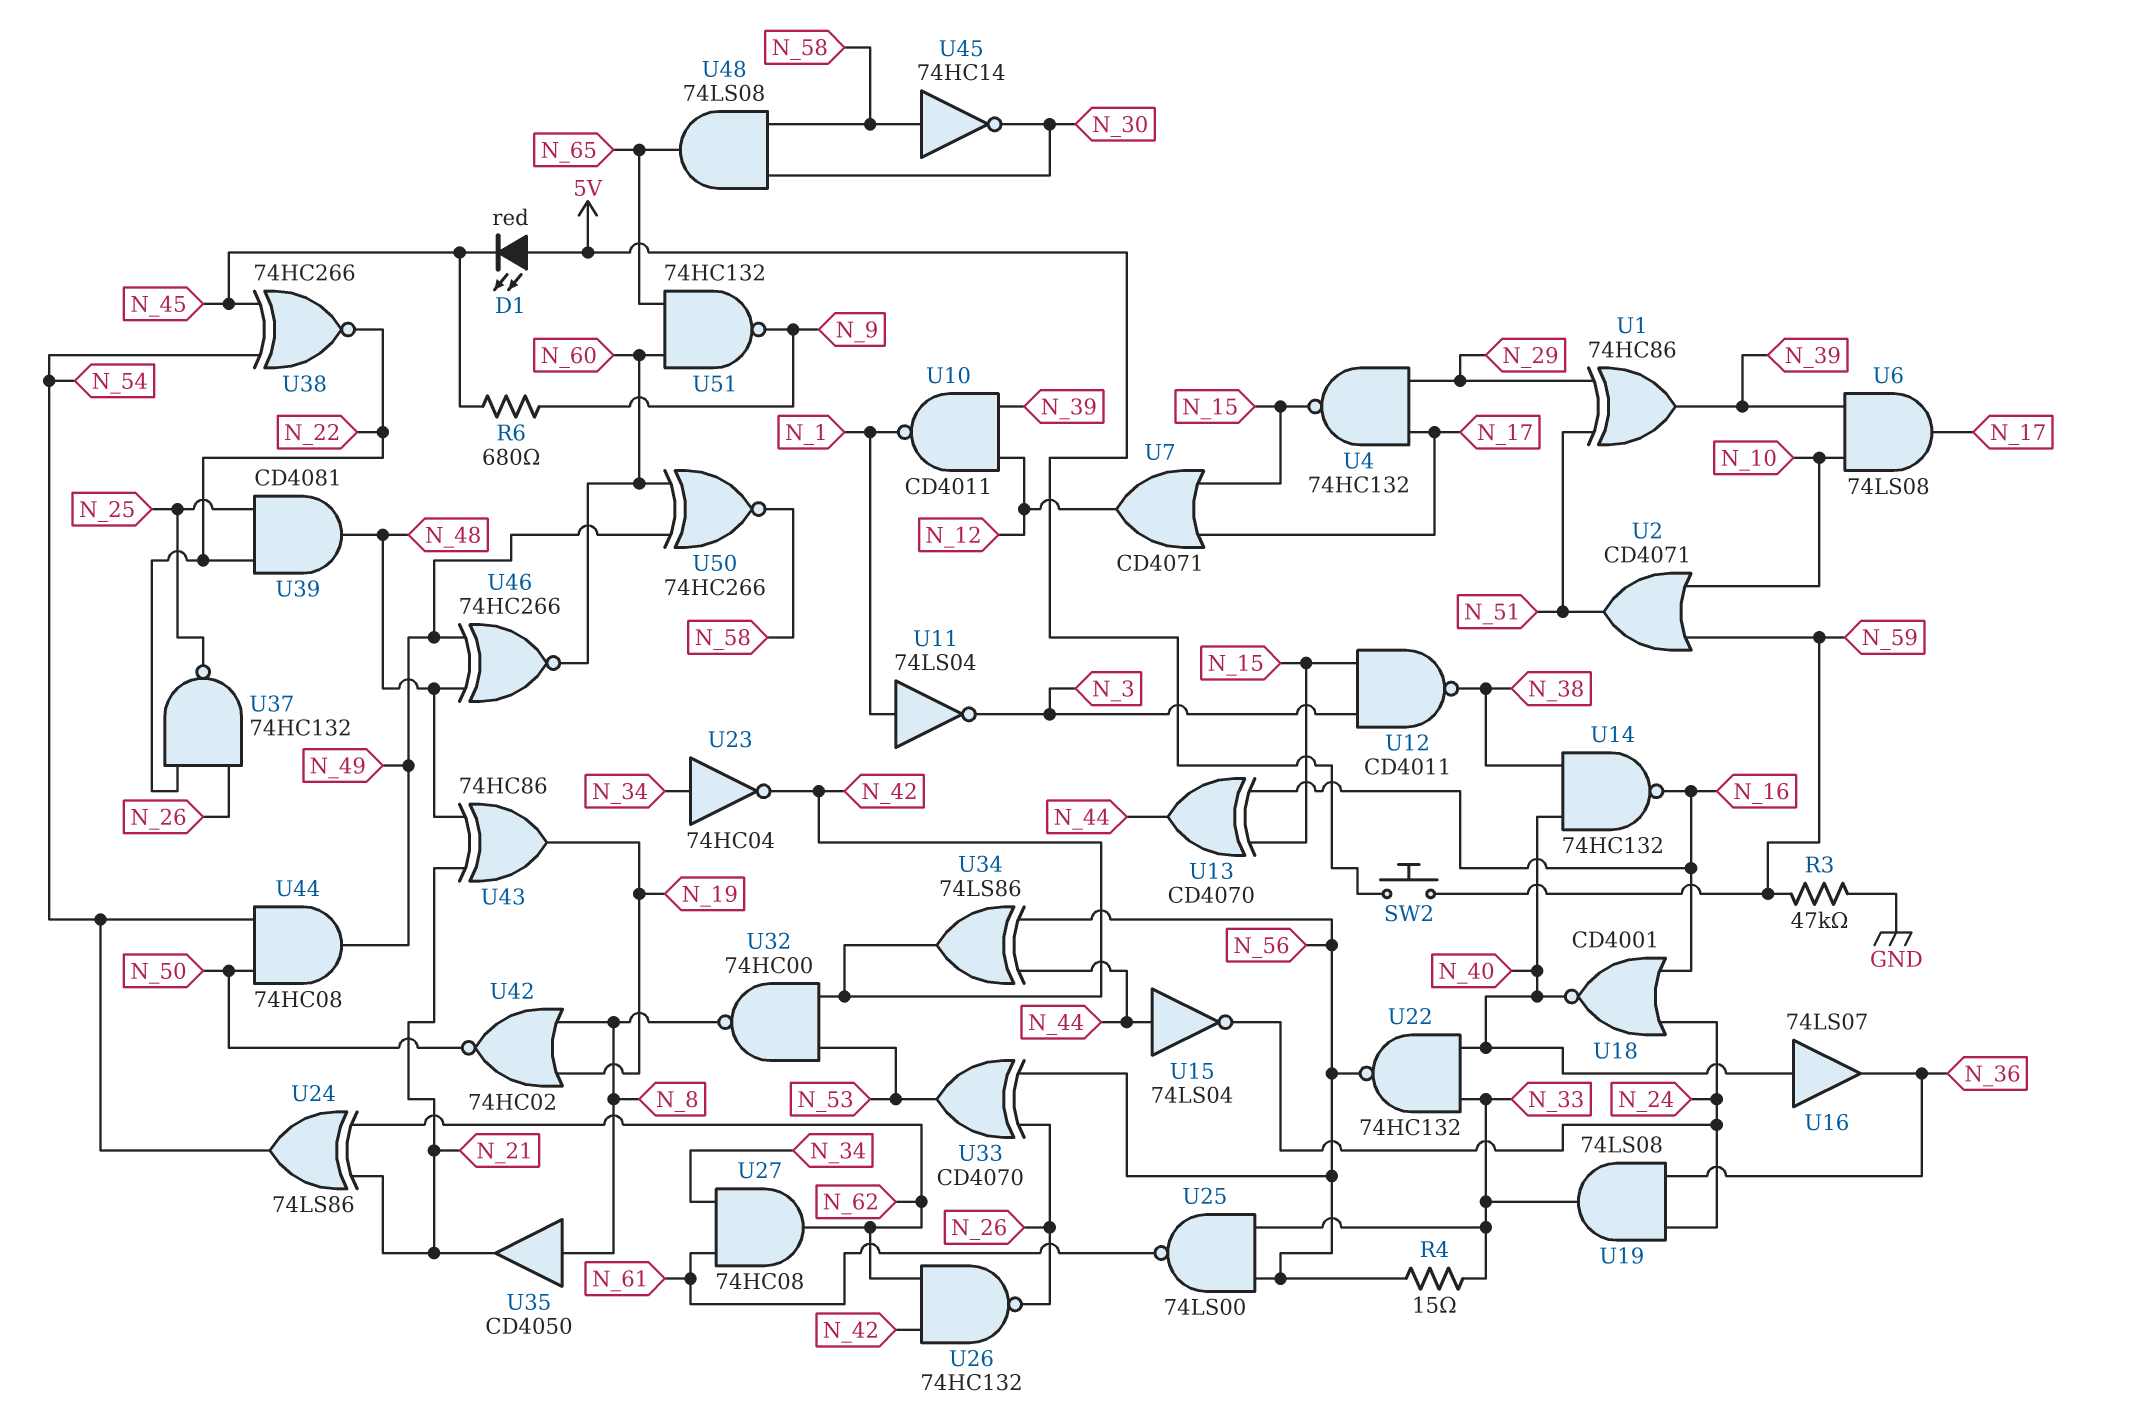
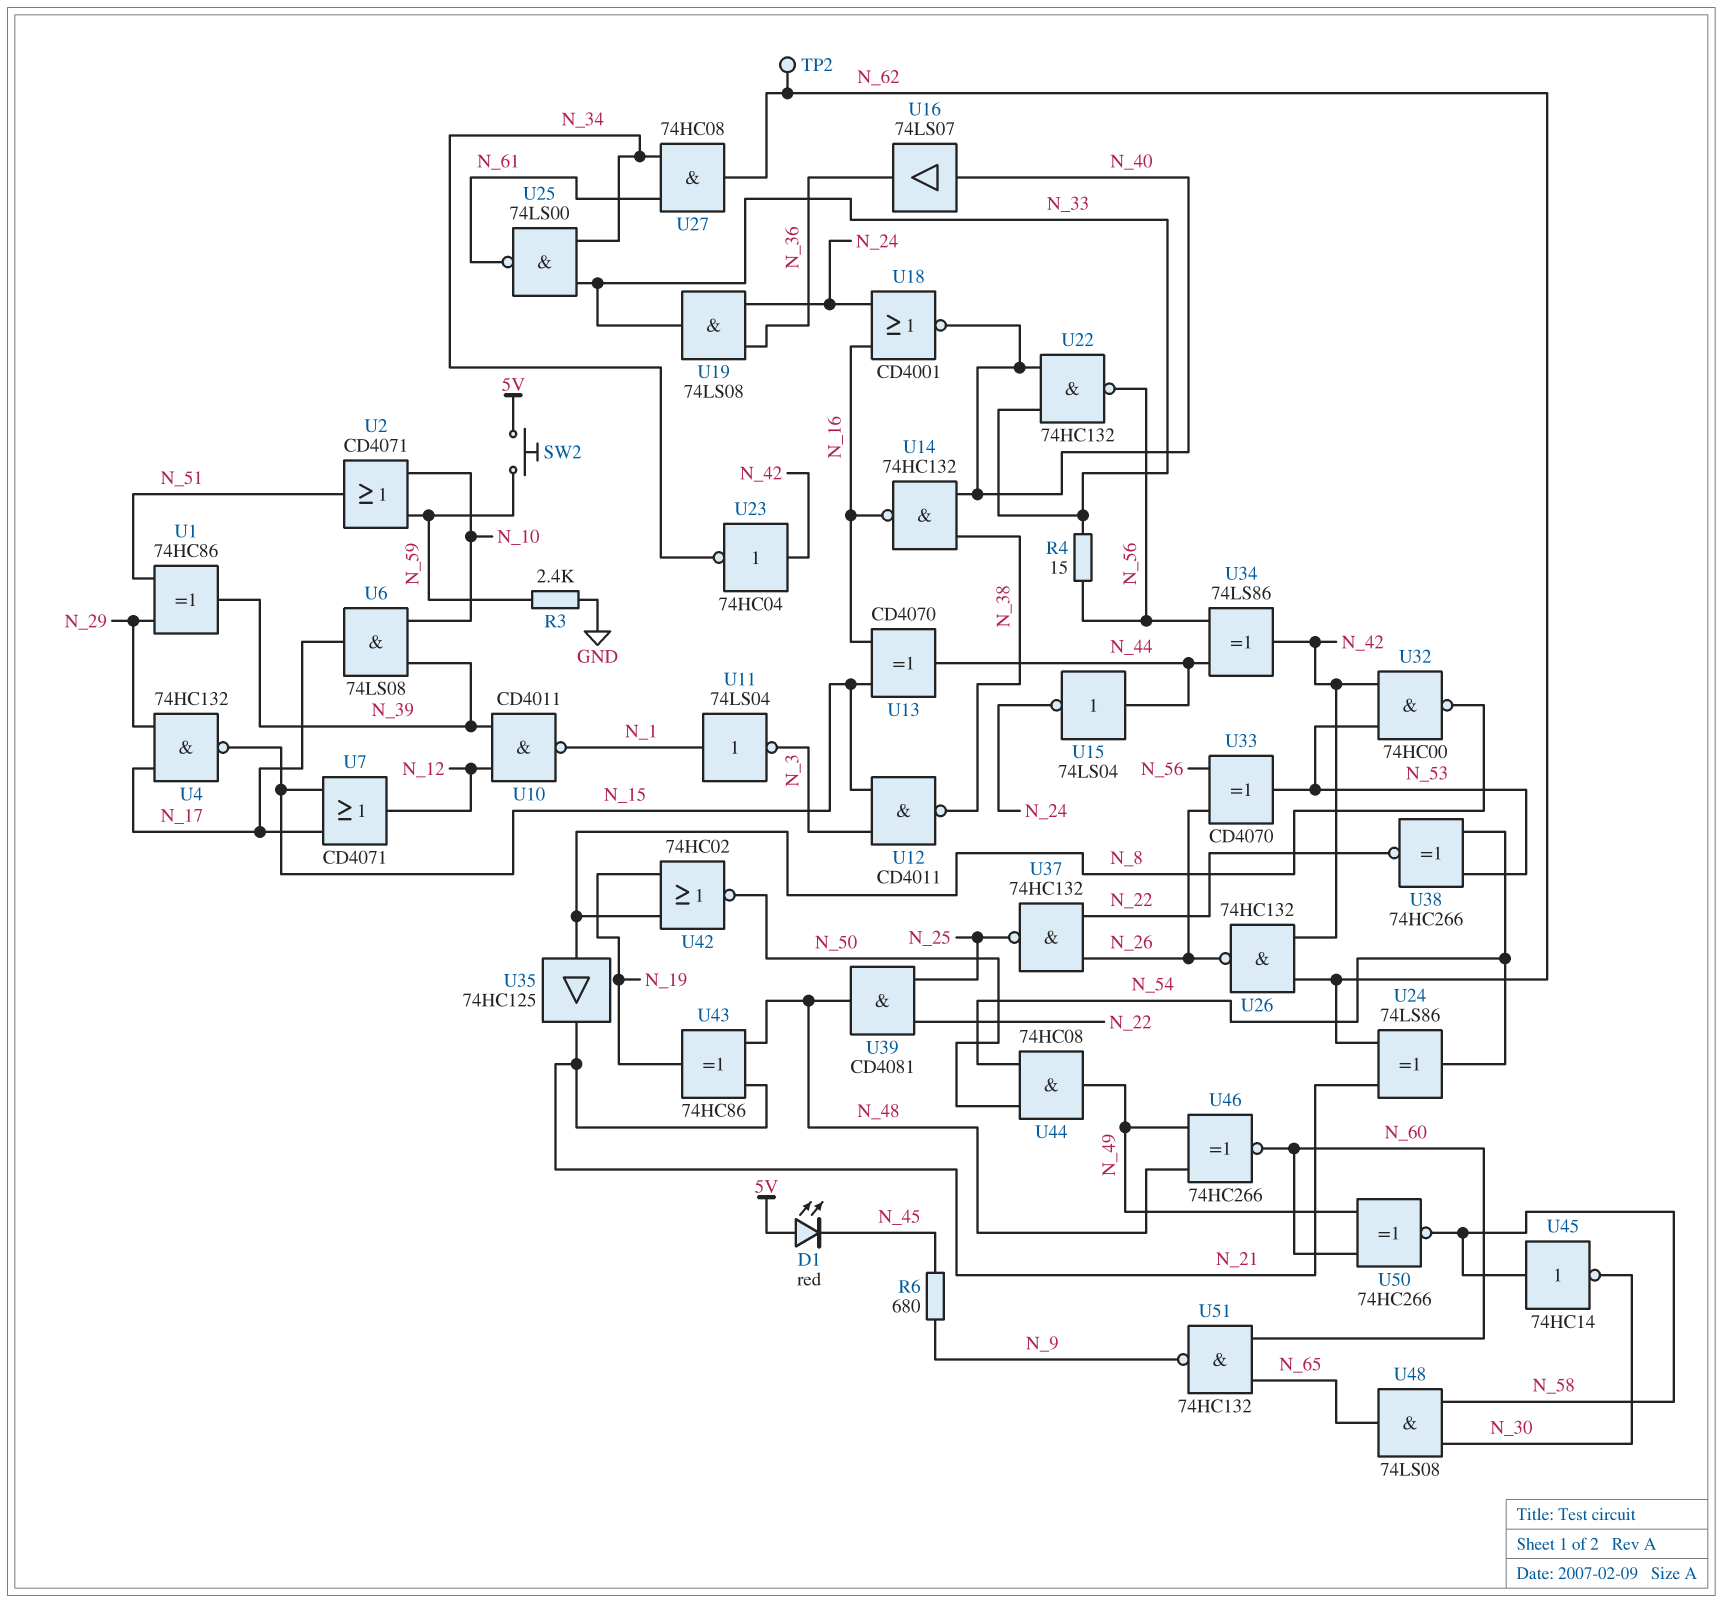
R3: 47k (GND, N_59) -> 2.4k (GND, N_59)
TP2: none -> test point (N_62)
U23: NOT 74HC04 (in N_34, out N_42) -> NOT 74HC04 (in N_42, out N_34)
U25: NAND 74LS00 (in N_33, in N_56, out N_61) -> NAND 74LS00 (in N_33, in N_34, out N_61)
U35: buffer CD4050 (in N_8, out N_21) -> buffer 74HC125 (in N_8, out N_21)
U38: XNOR 74HC266 (in N_45, in N_54, out N_22) -> XNOR 74HC266 (in N_53, in N_54, out N_22)

